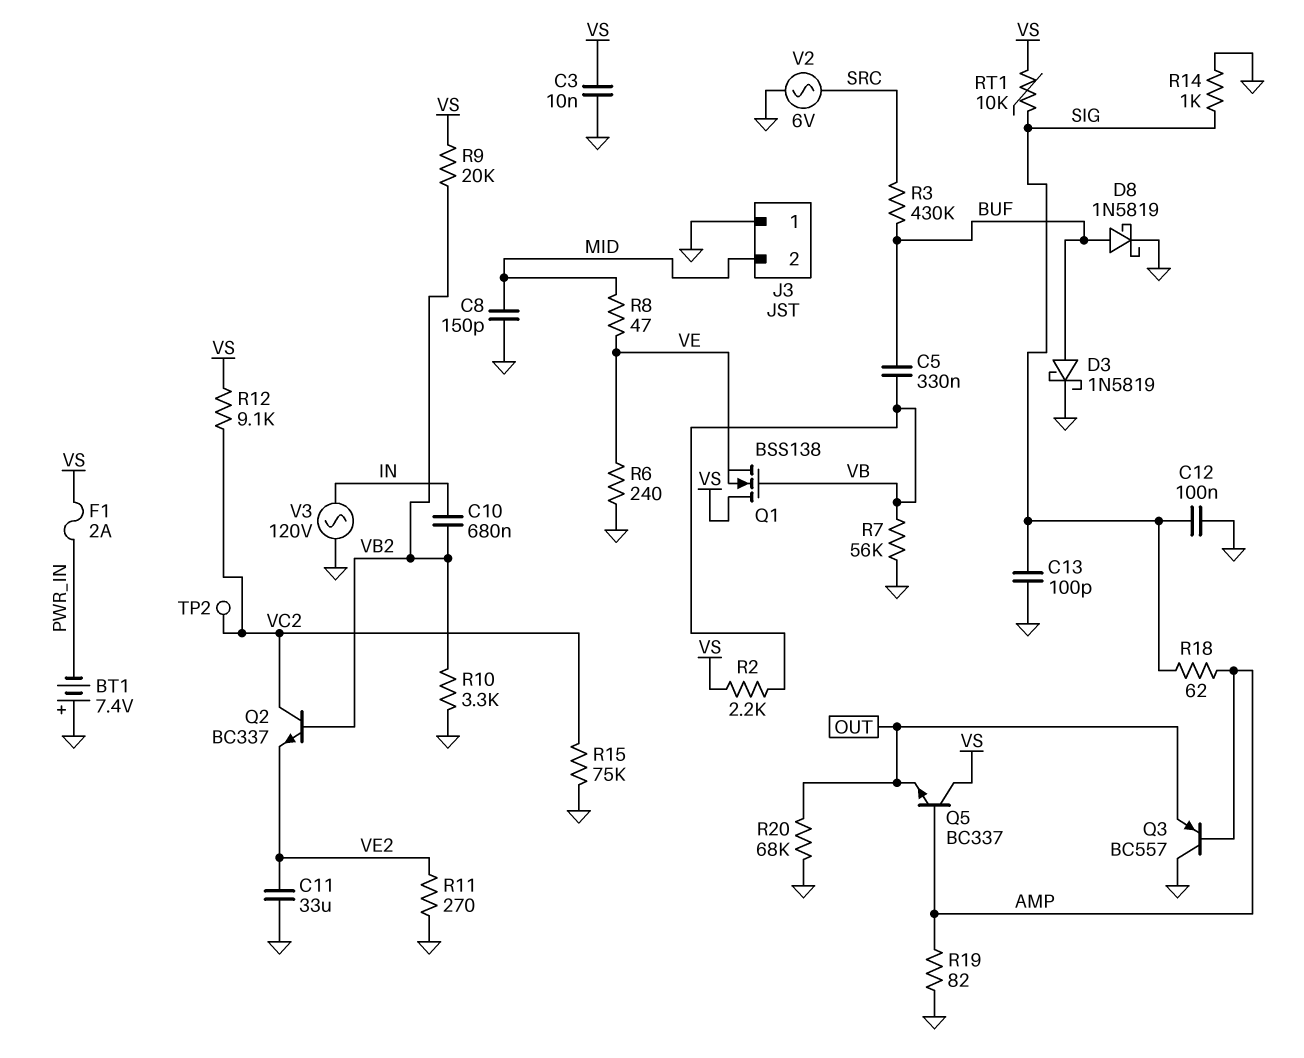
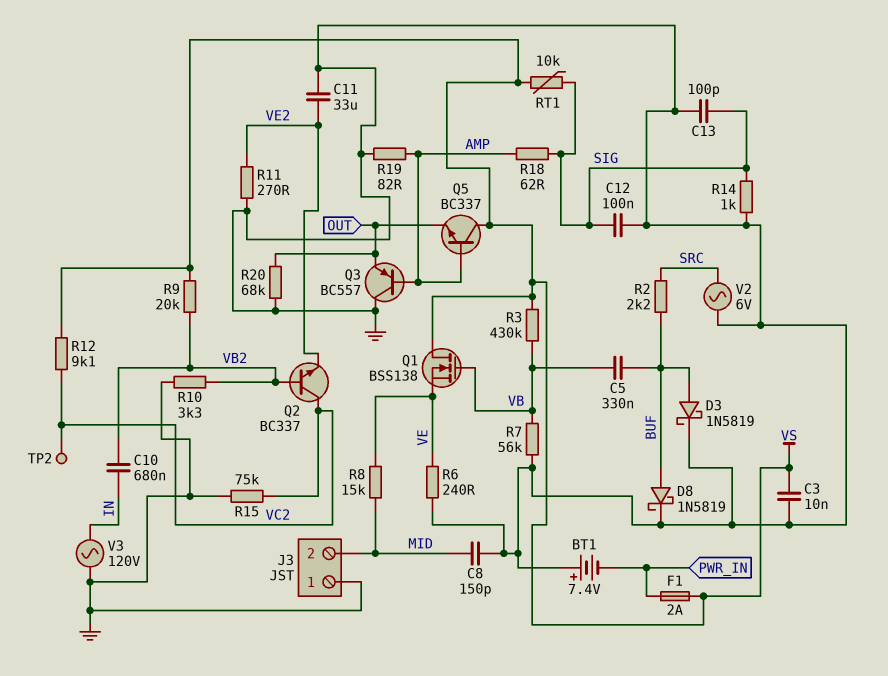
R2: 2.2k (VB, VS) -> 2.2k (BUF, SRC)
R3: 430k (BUF, SRC) -> 430k (VB, VS)
R8: 47 (MID, VE) -> 15k (MID, VE)

